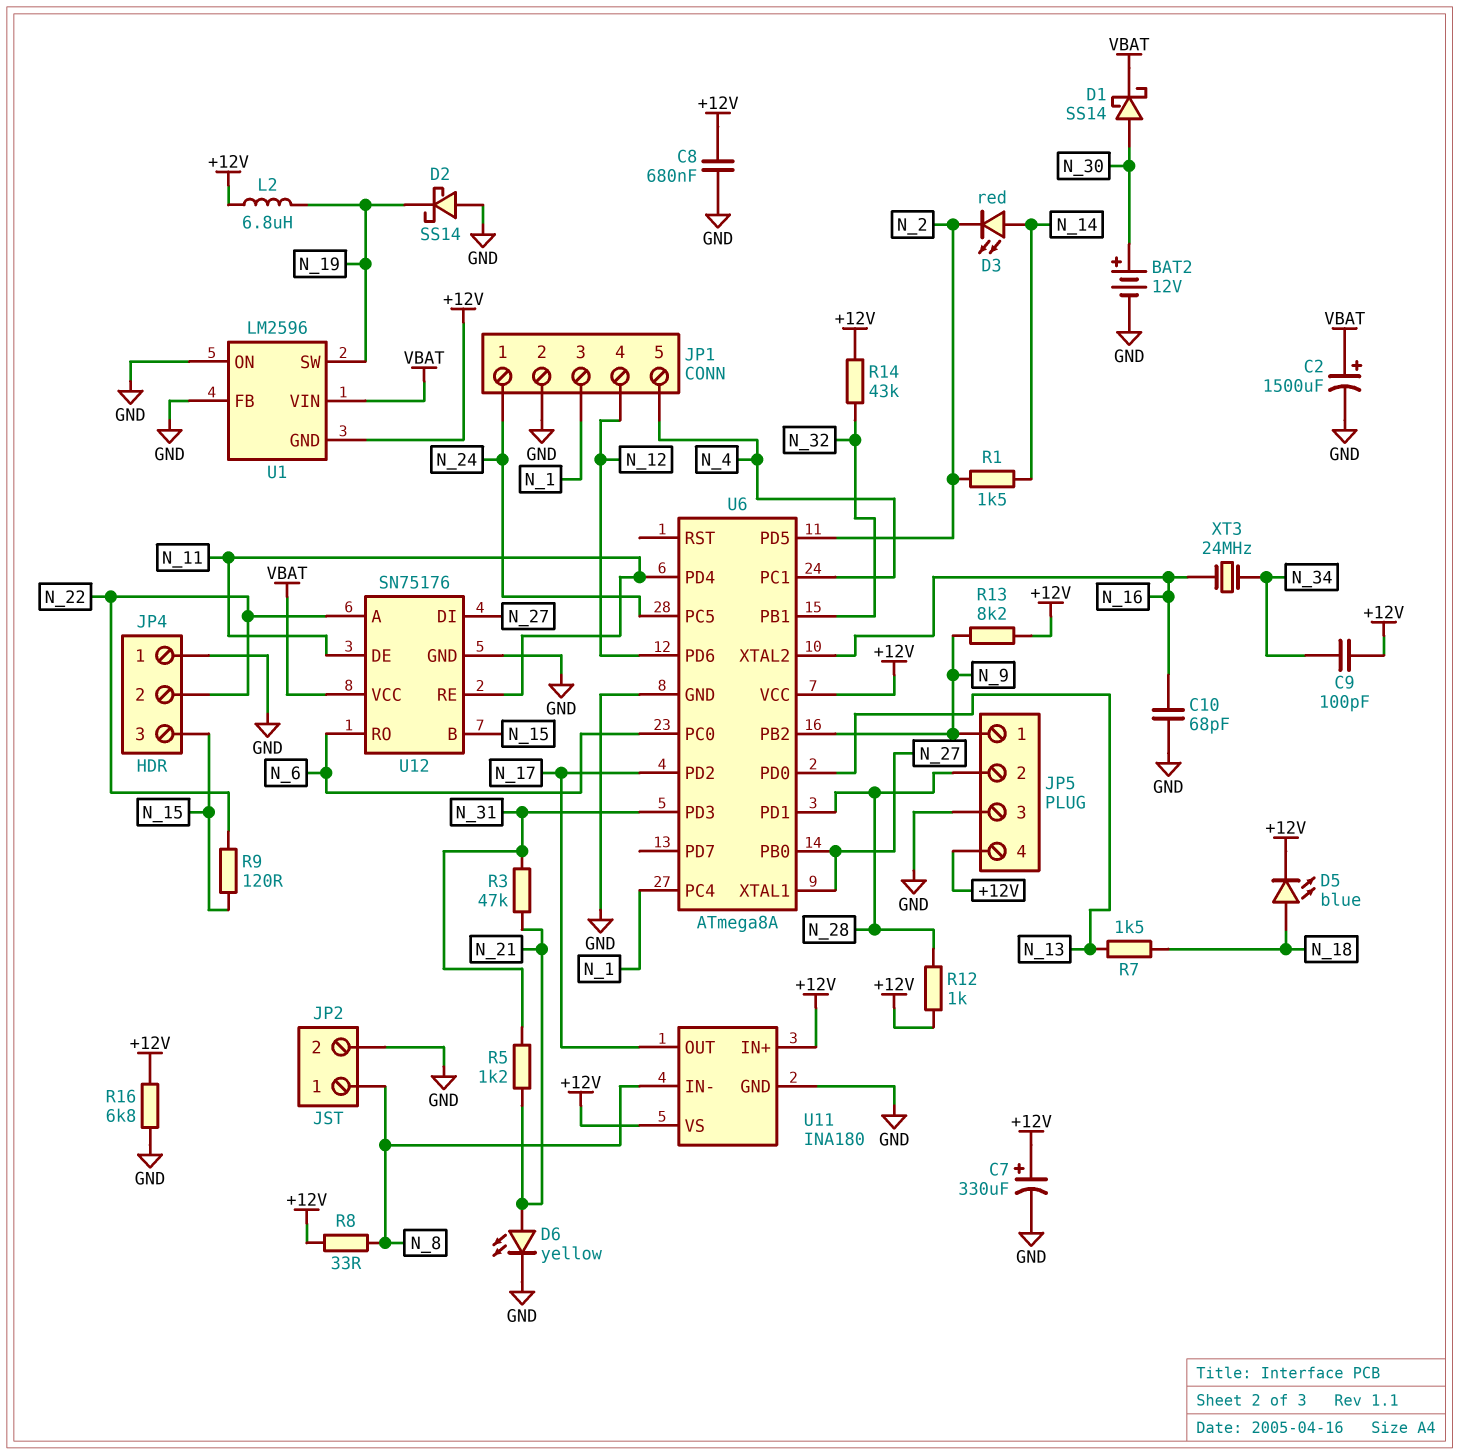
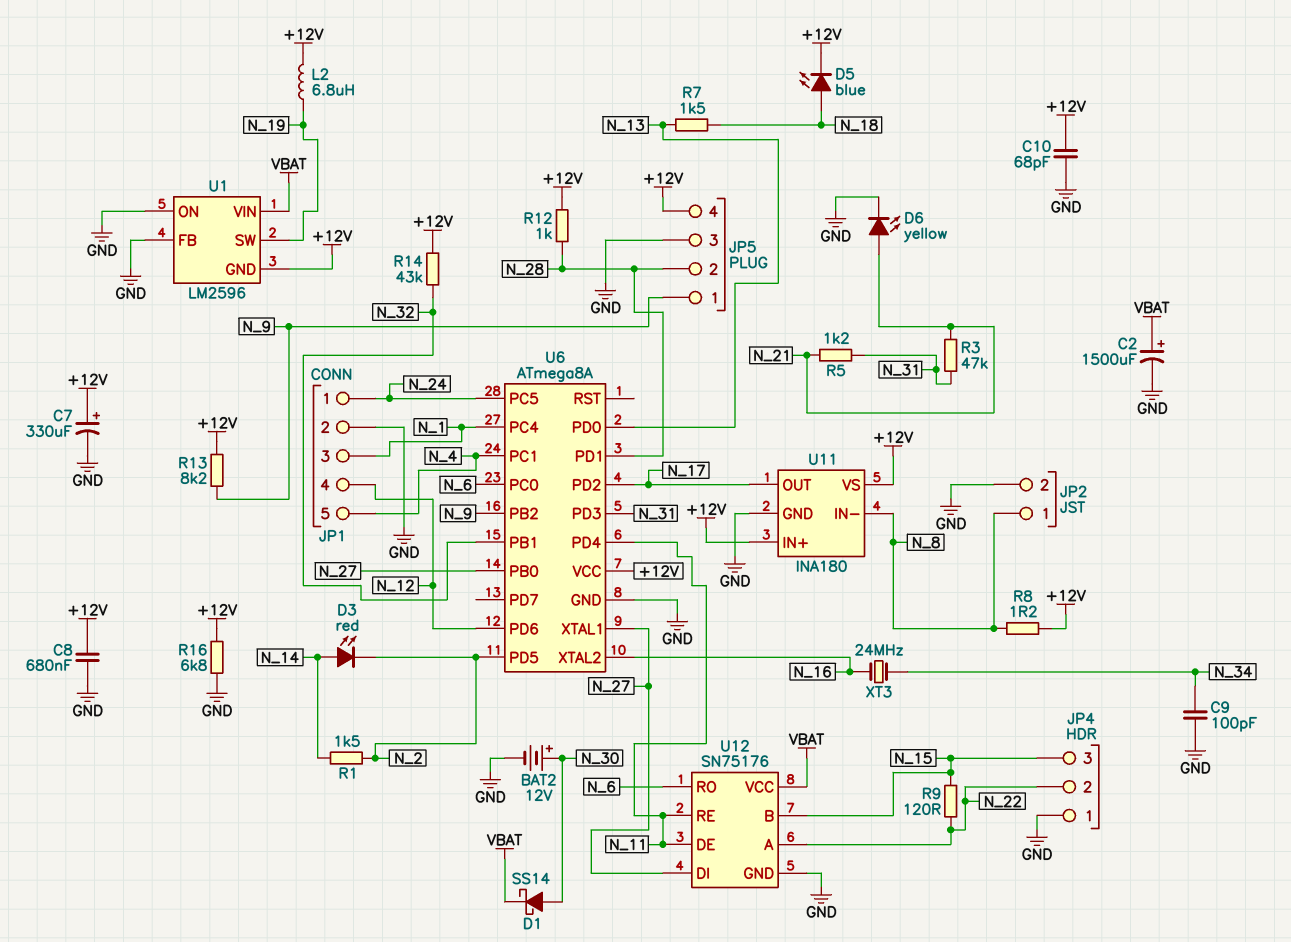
C9: 100pF (+12V, N_34) -> 100pF (GND, N_34)
C10: 68pF (GND, N_16) -> 68pF (+12V, GND)
D2: schottky SS14 (A GND, K N_19) -> none
R8: 33 (+12V, N_8) -> 1.2 (+12V, N_8)

